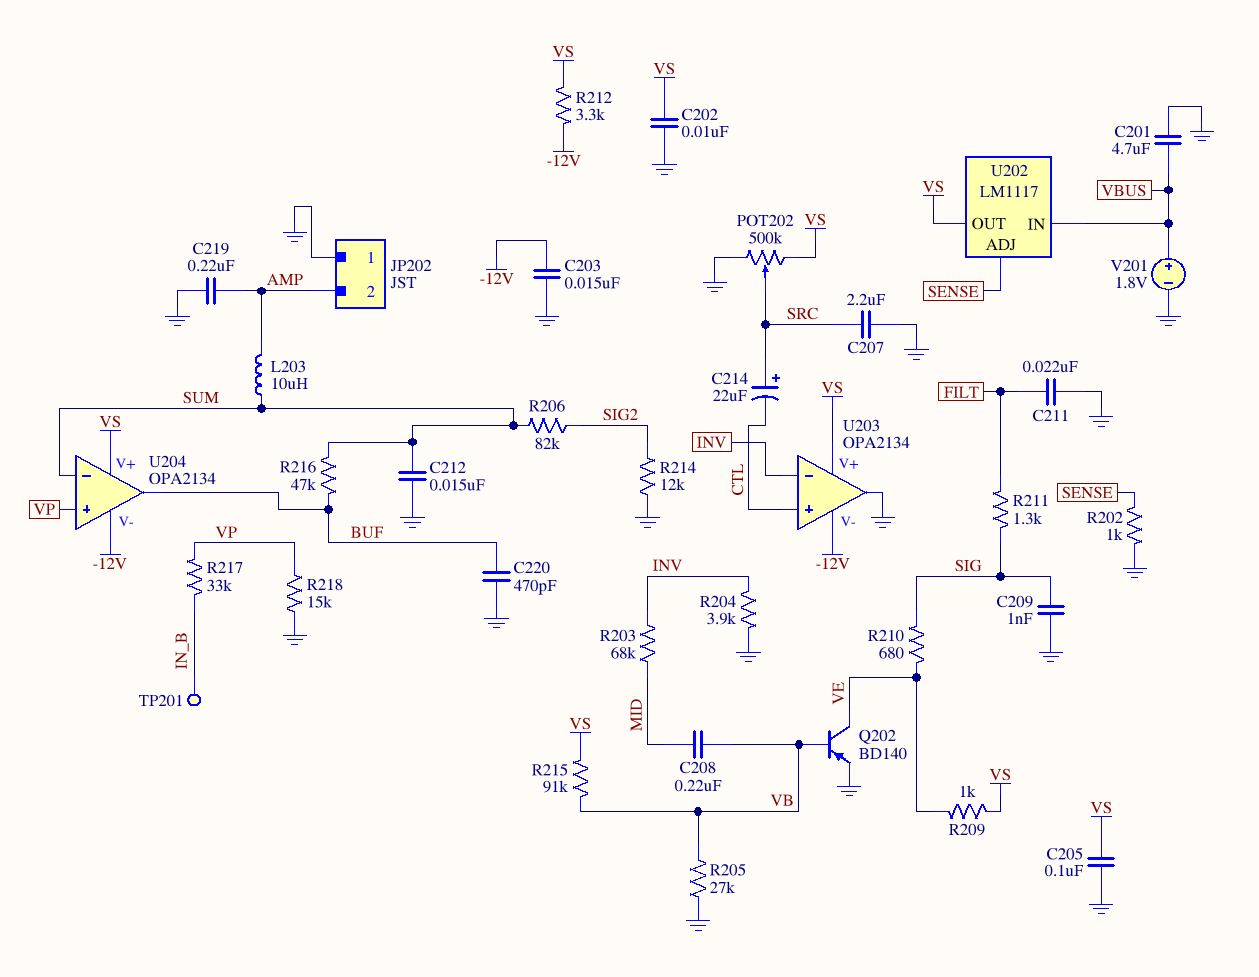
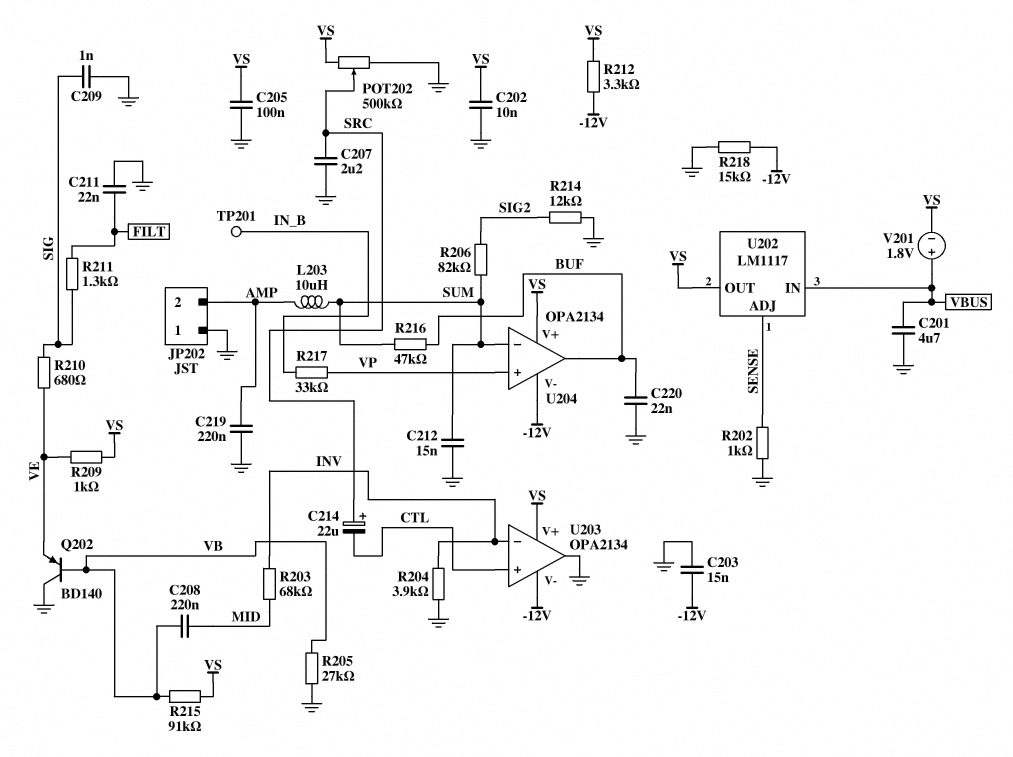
C220: 470pF (BUF, GND) -> 22nF (BUF, GND)
Q202: PNP BD140 (B VB, C VE, E GND) -> PNP BD140 (B VB, C GND, E VE)
R218: 15k (GND, VP) -> 15k (-12V, GND)
V201: 1.8V (plus VBUS, minus GND) -> 1.8V (plus VBUS, minus VS)

